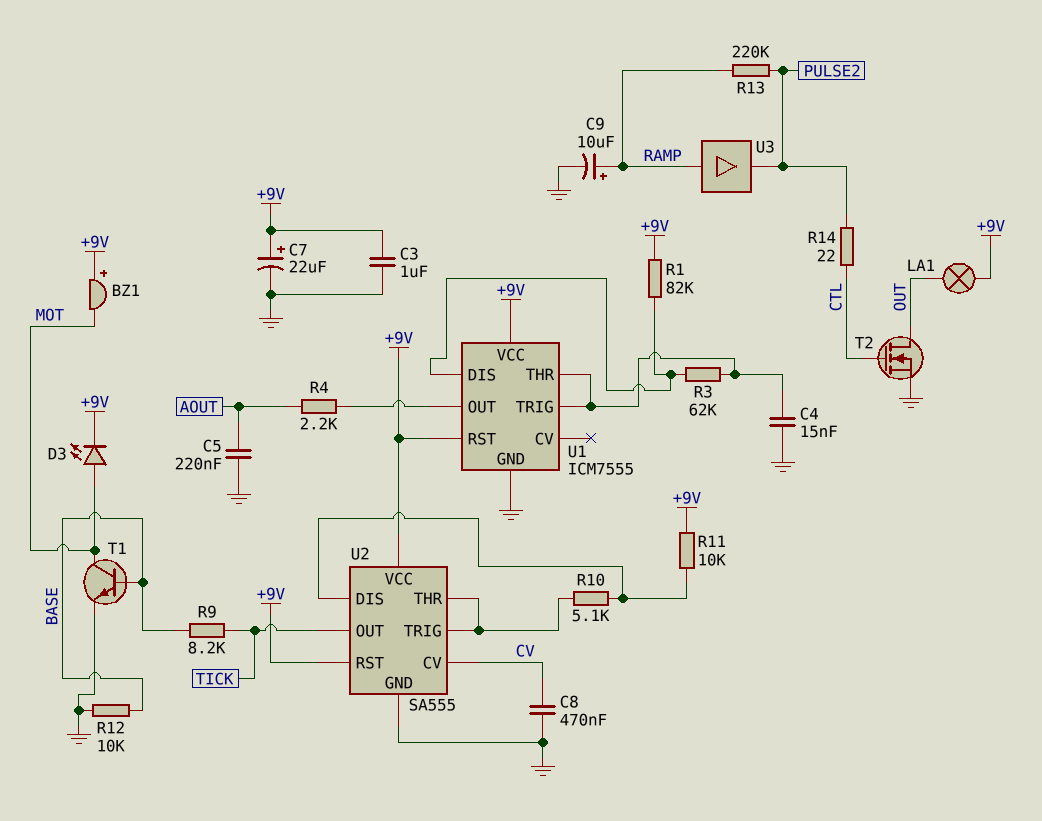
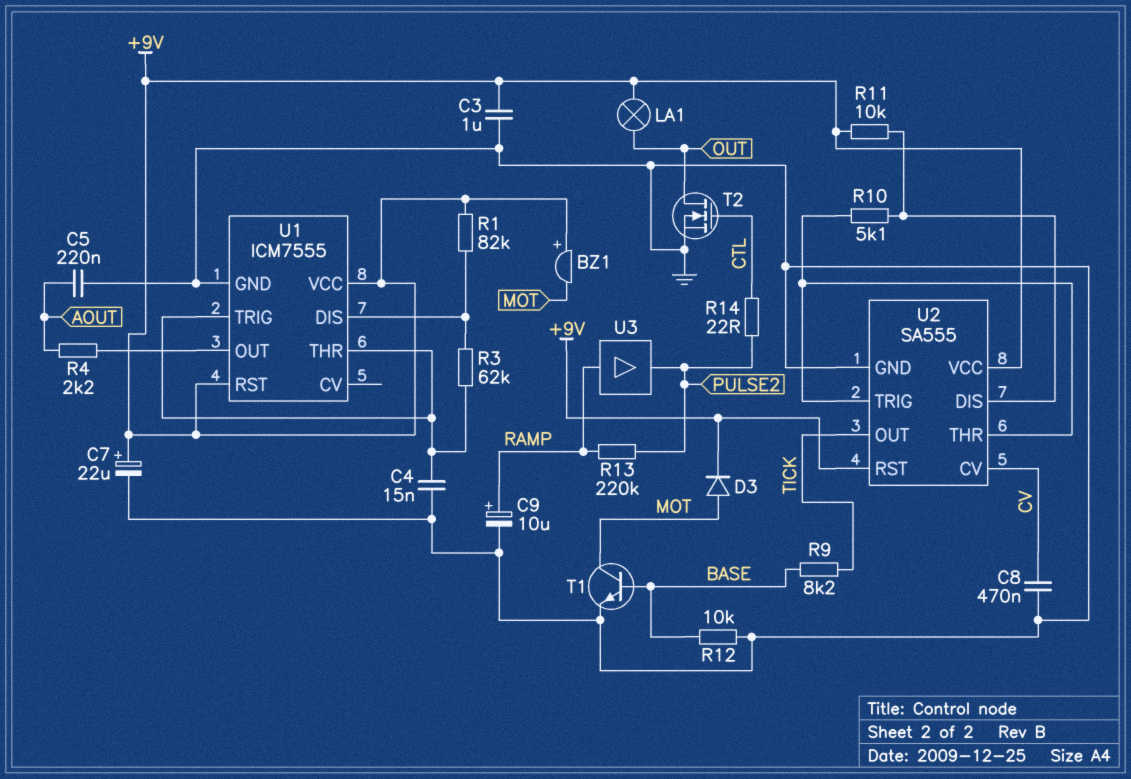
D3: LED (A MOT, K +9V) -> diode (A MOT, K +9V)

